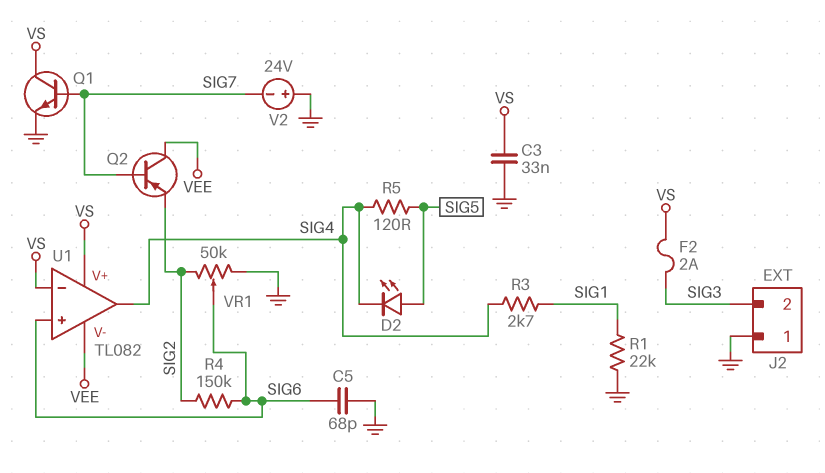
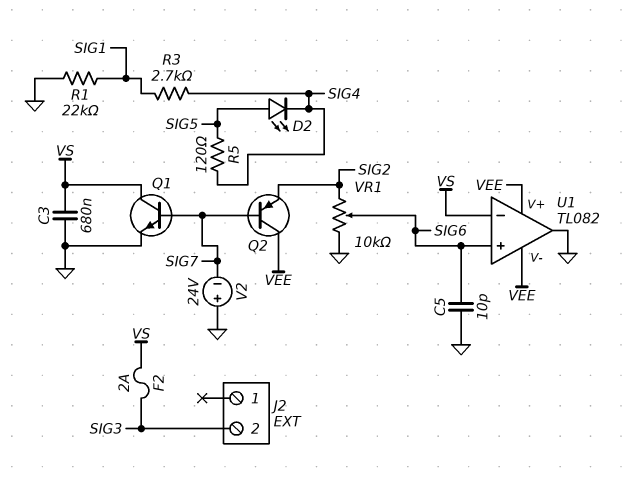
C3: 33nF (GND, VS) -> 680nF (GND, VS)
C5: 68pF (GND, SIG6) -> 10pF (GND, SIG6)
J2 pin 1: GND -> none
R4: 150k (SIG2, SIG6) -> none
U1 pin V+: VS -> VEE
U1 pin out: SIG4 -> GND
VR1: 50k (GND, SIG2, wiper SIG6) -> 10k (GND, SIG2, wiper SIG6)

